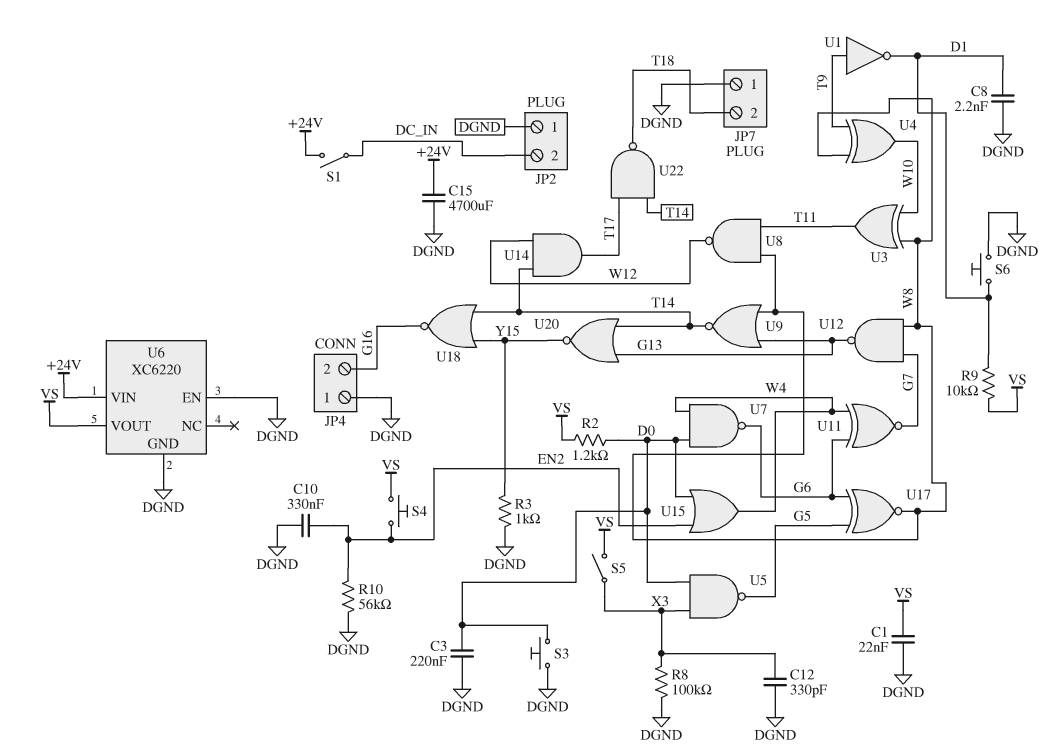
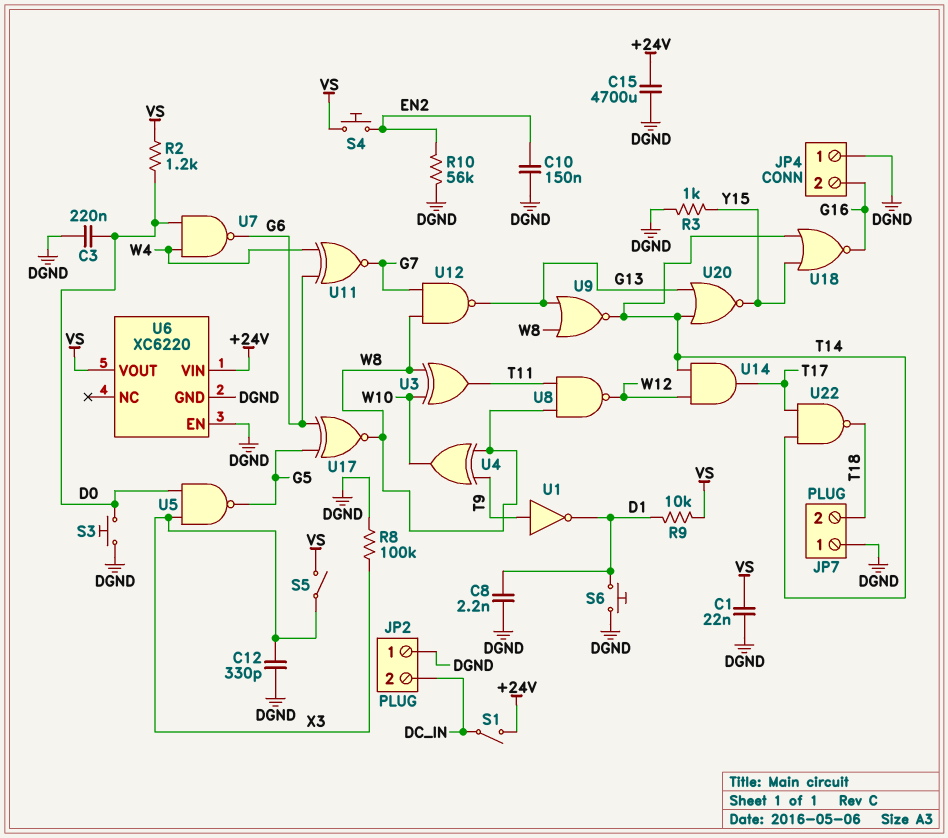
C10: 330nF (DGND, EN2) -> 150nF (DGND, EN2)
U15: OR (in D0, in EN2, out W4) -> none

